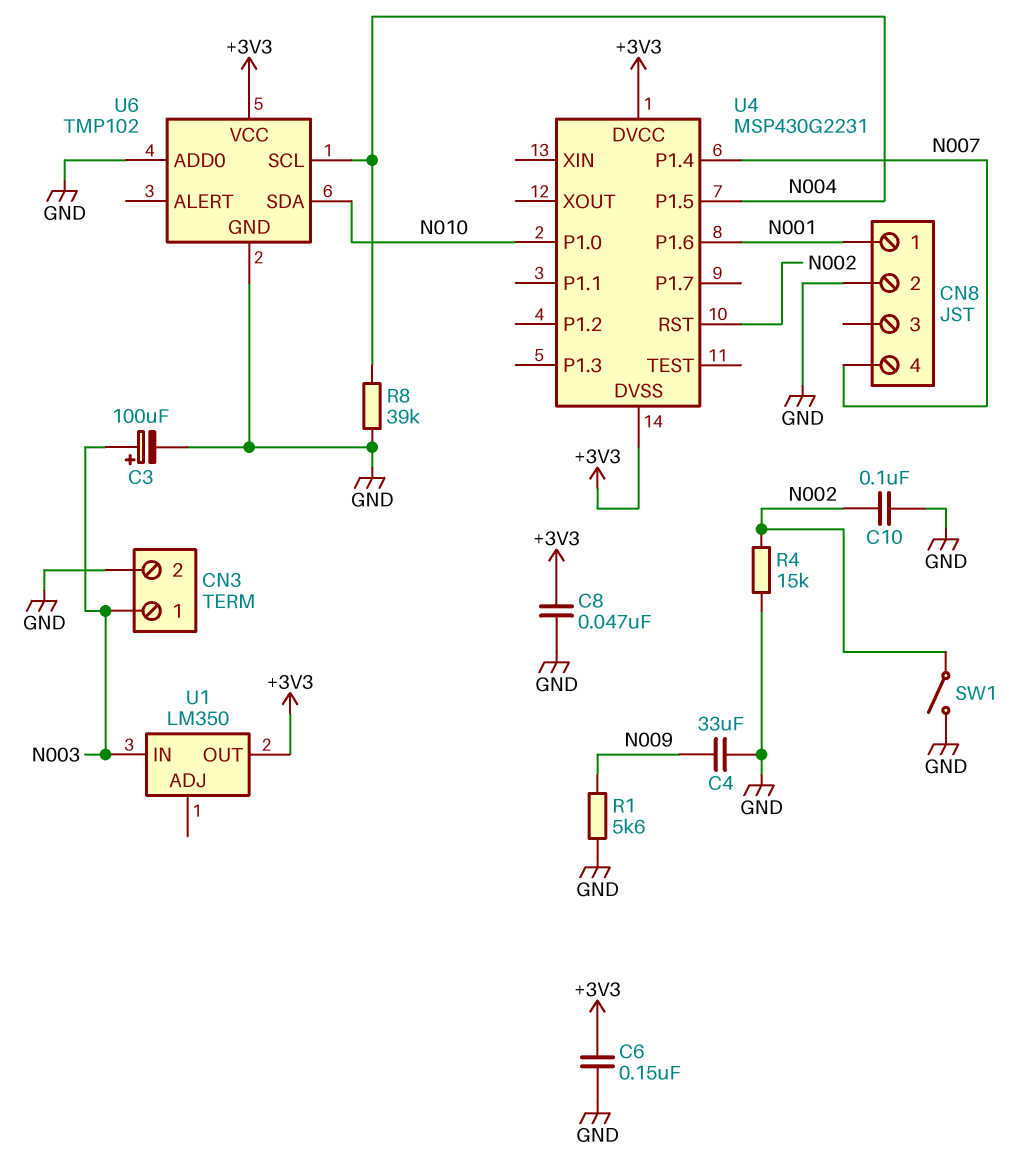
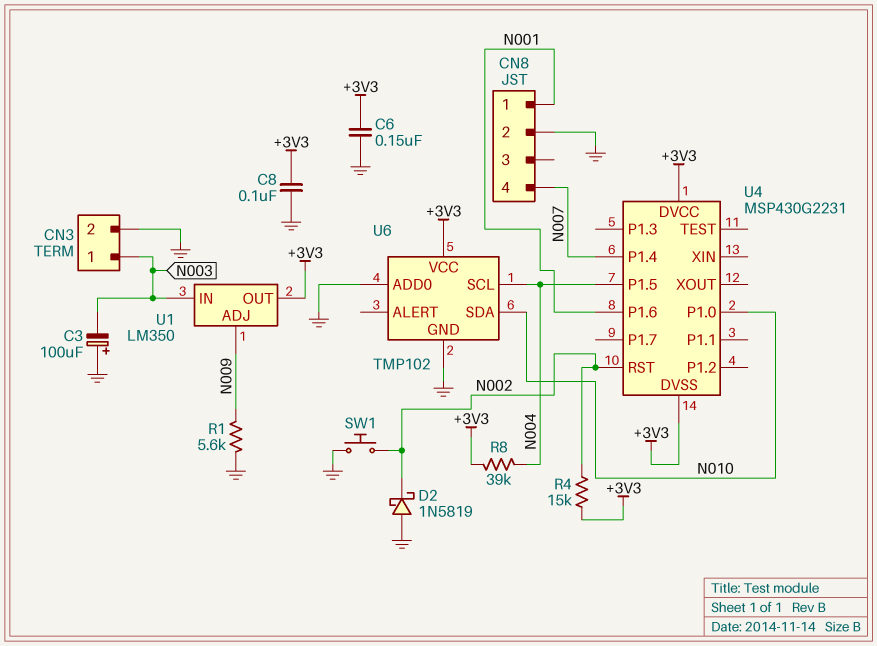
C3: 100uF (plus N003, minus GND) -> 100uF (plus GND, minus N003)
C4: 33uF (GND, N009) -> none
C8: 47nF (+3V3, GND) -> 100nF (+3V3, GND)
C10: 100nF (GND, N002) -> none
D2: none -> schottky 1N5819 (A GND, K N002)
R4: 15k (GND, N002) -> 15k (+3V3, N002)
R8: 39k (GND, N004) -> 39k (+3V3, N004)
SW1: switch (GND, N002) -> button (GND, N002)
U1 pin ADJ: none -> N009

